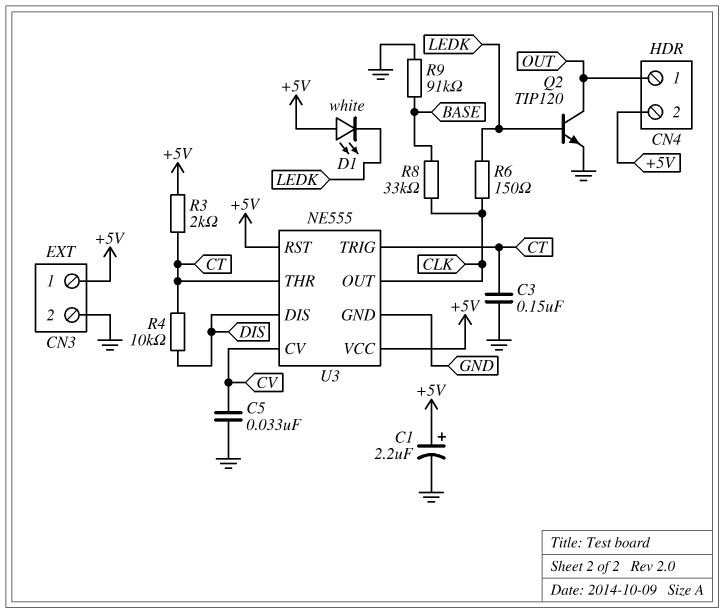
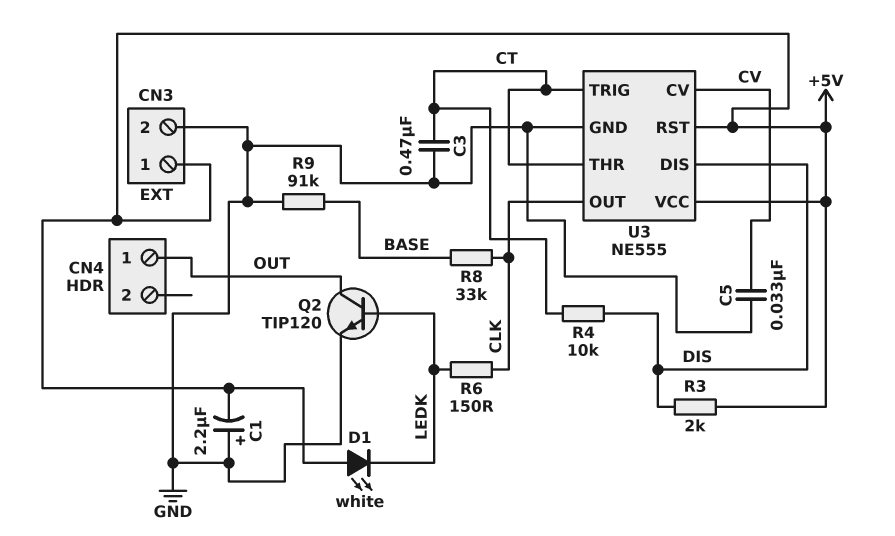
C1: 2.2uF (plus +5V, minus GND) -> 2.2uF (plus GND, minus +5V)
C3: 150nF (CT, GND) -> 470nF (CT, GND)
CN4 pin 2: +5V -> none
R3: 2k (+5V, CT) -> 2k (+5V, DIS)

